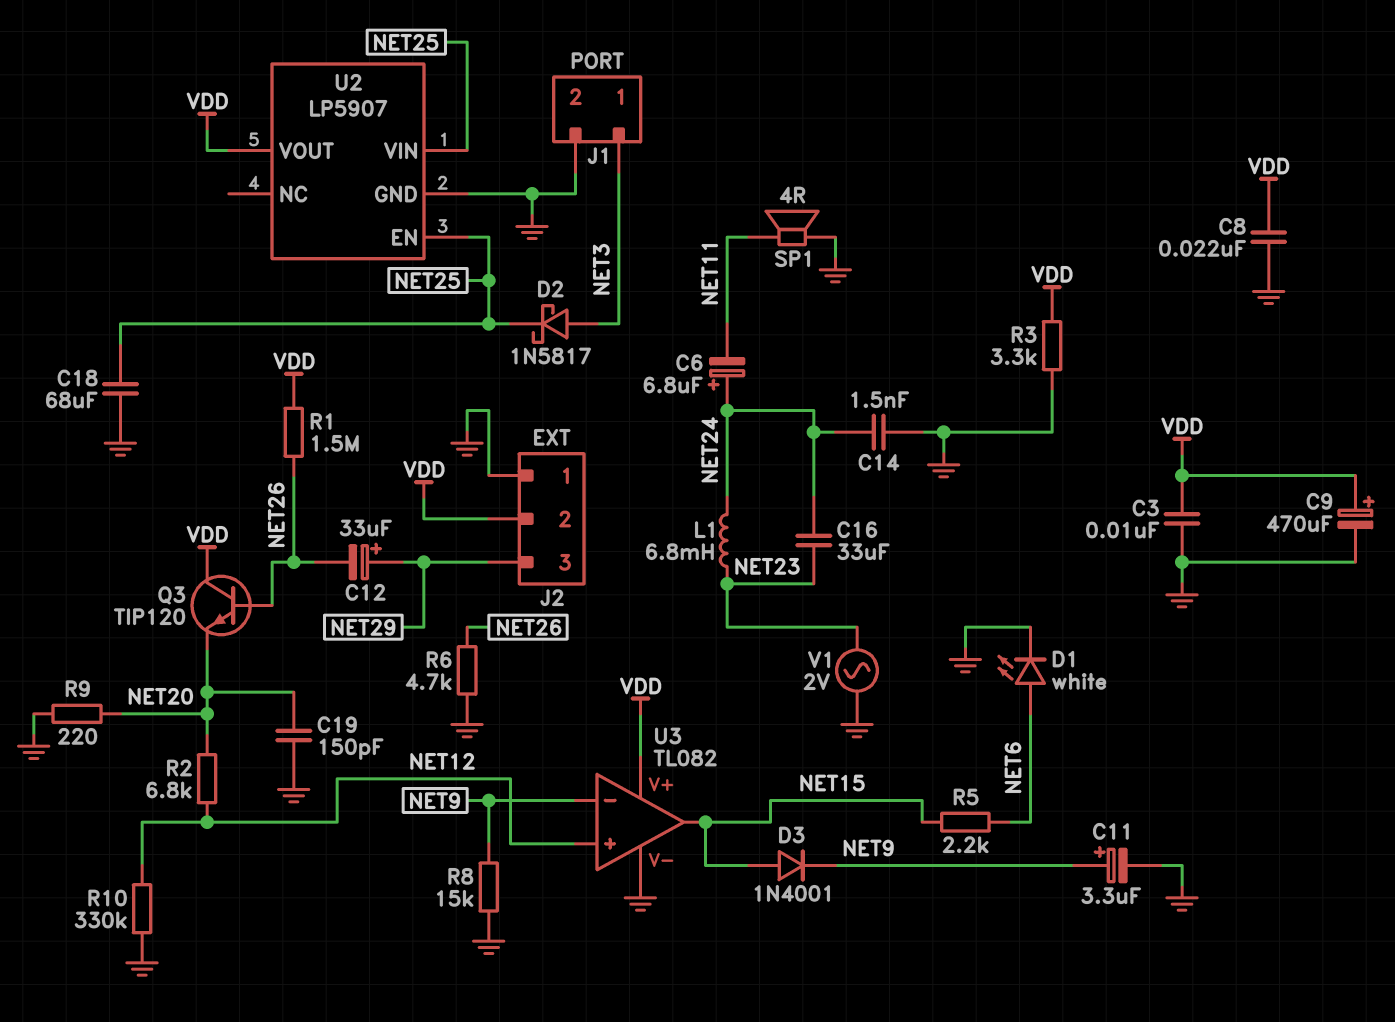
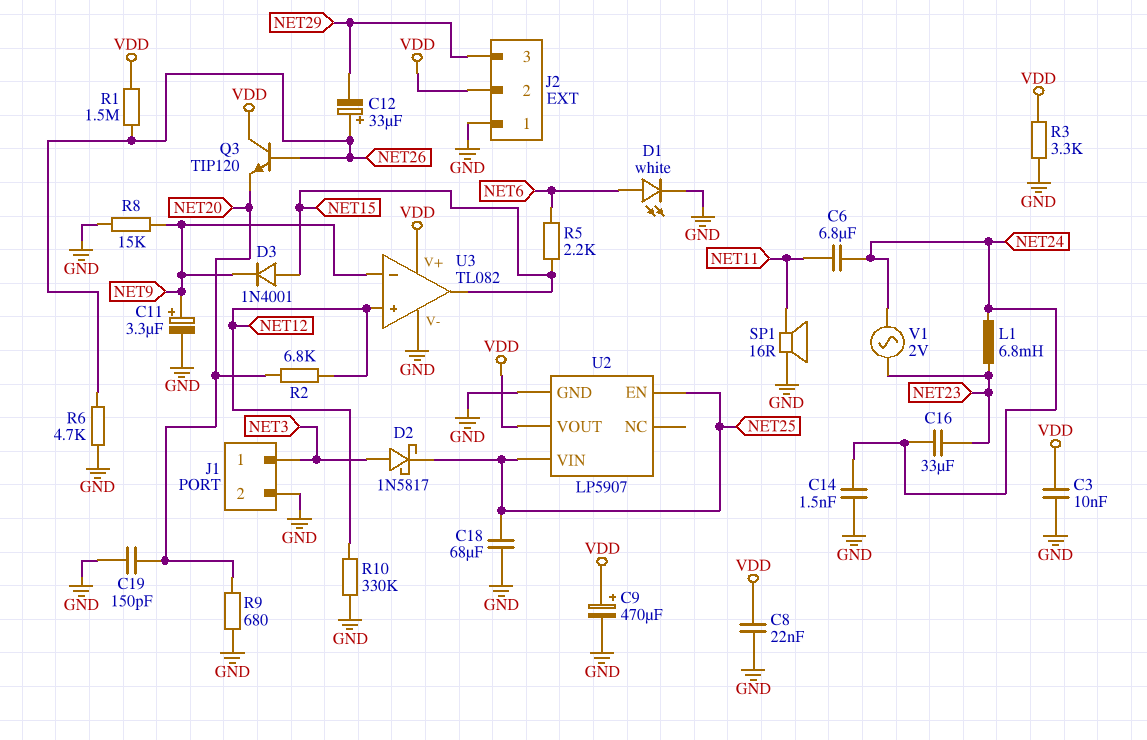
C6: 6.8uF (plus NET24, minus NET11) -> 6.8uF (NET11, NET24)
C12: 33uF (plus NET29, minus NET26) -> 33uF (plus NET26, minus NET29)
R9: 220 (GND, NET20) -> 680 (GND, NET20)
SP1: speaker 4R (GND, NET11) -> speaker 16R (GND, NET11)
V1: AC 2V (GND, NET23) -> AC 2V (NET23, NET24)

